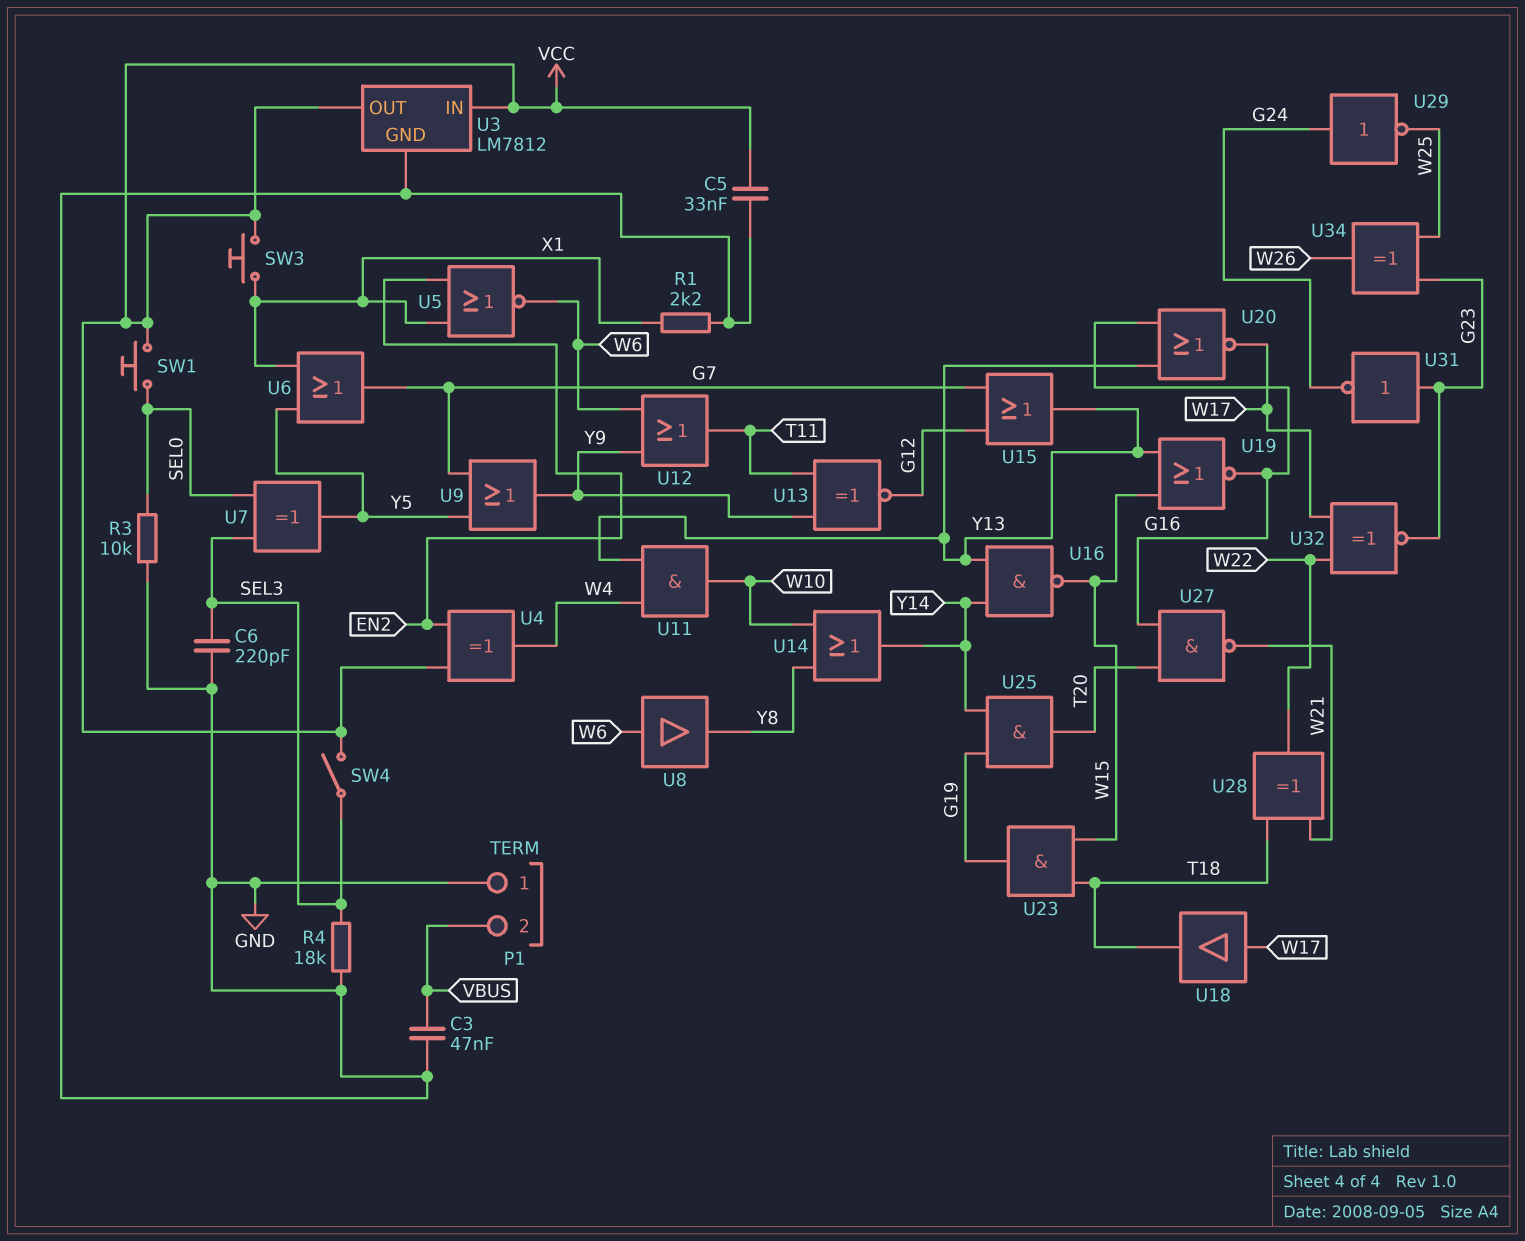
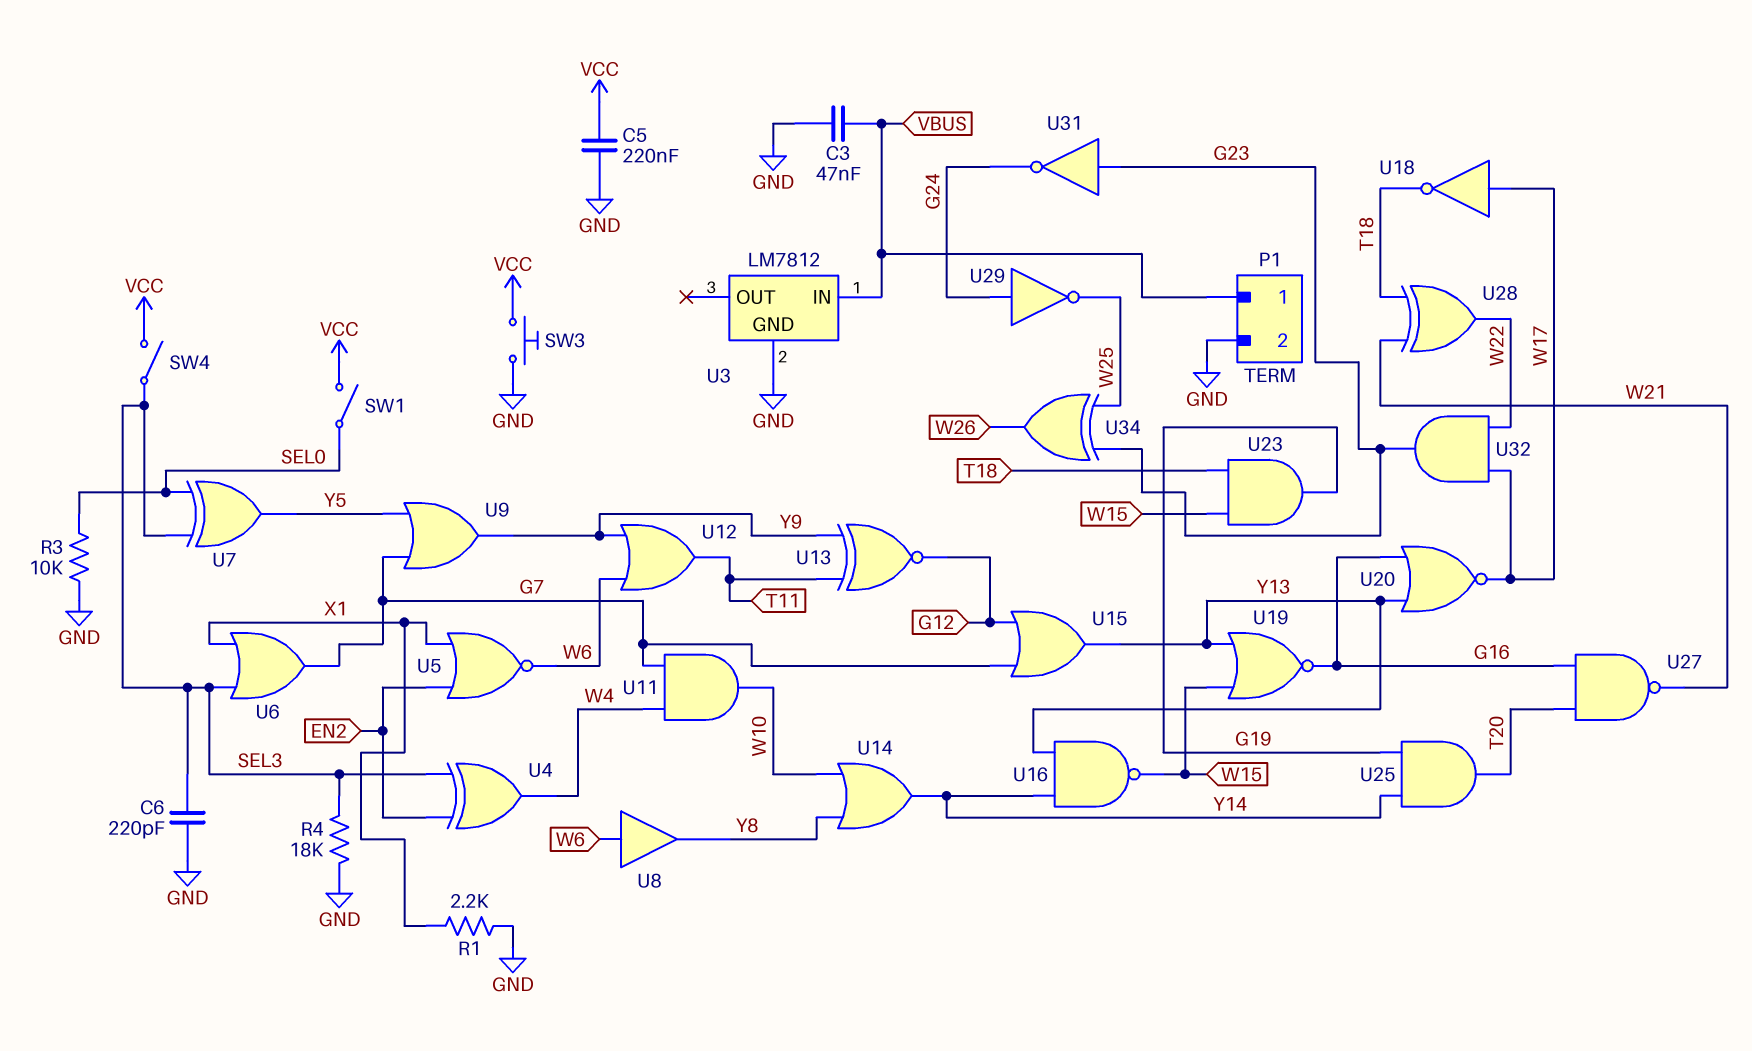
C5: 33nF (GND, VCC) -> 220nF (GND, VCC)
P1 pin 1: GND -> VBUS
P1 pin 2: VBUS -> GND
SW1: button (SEL0, VCC) -> switch (SEL0, VCC)
SW3: button (VCC, X1) -> button (GND, VCC)
U3 pin IN: VCC -> VBUS
U3 pin OUT: VCC -> none
U4: XOR (in EN2, in VCC, out W4) -> XOR (in EN2, in SEL3, out W4)
U6: OR (in X1, in Y5, out G7) -> OR (in SEL3, in X1, out G7)
U11: AND (in W4, in Y13, out W10) -> AND (in G7, in W4, out W10)
U18: buffer (in W17, out T18) -> NOT (in W17, out T18)
U32: XNOR (in W17, in W22, out G23) -> AND (in W17, in W22, out G23)

